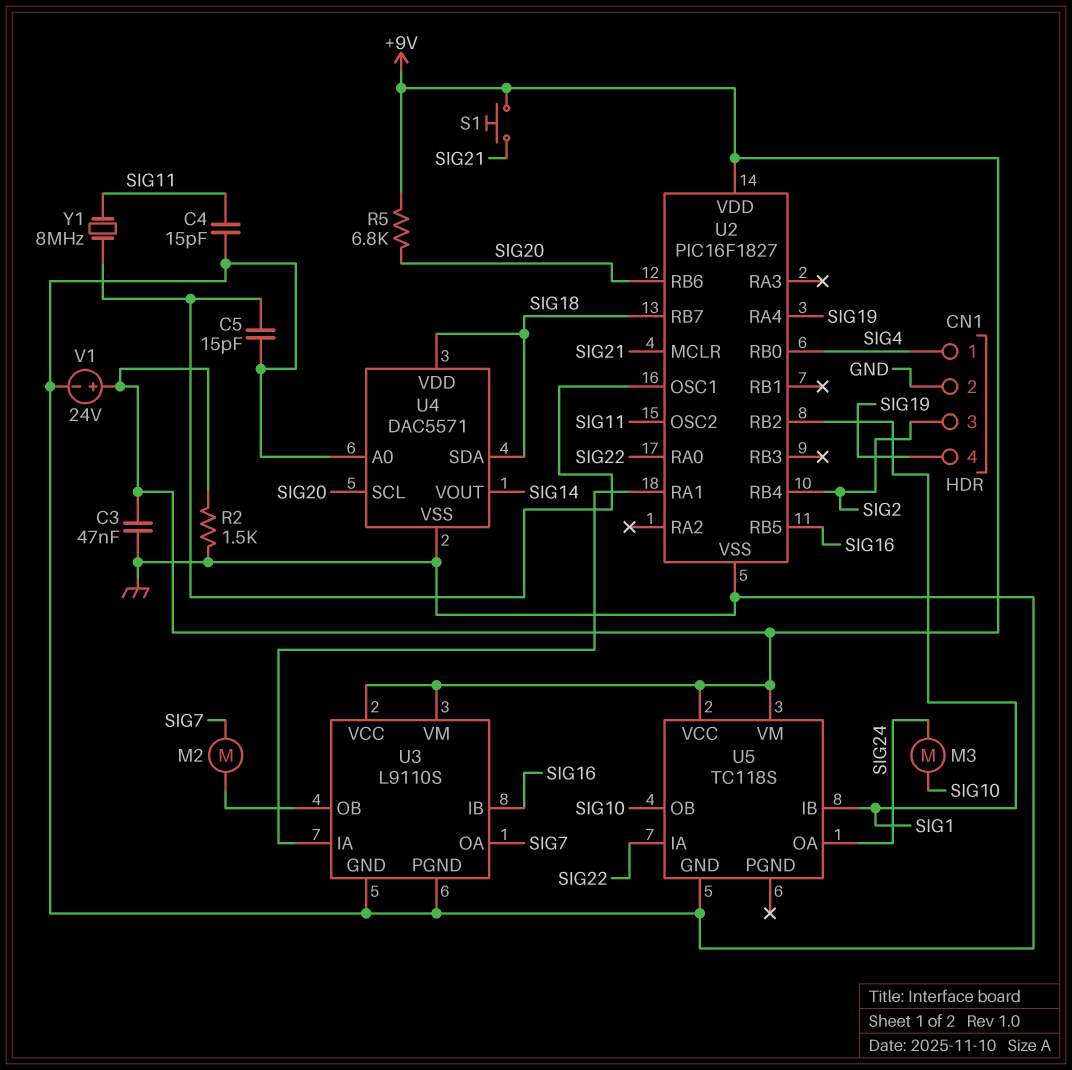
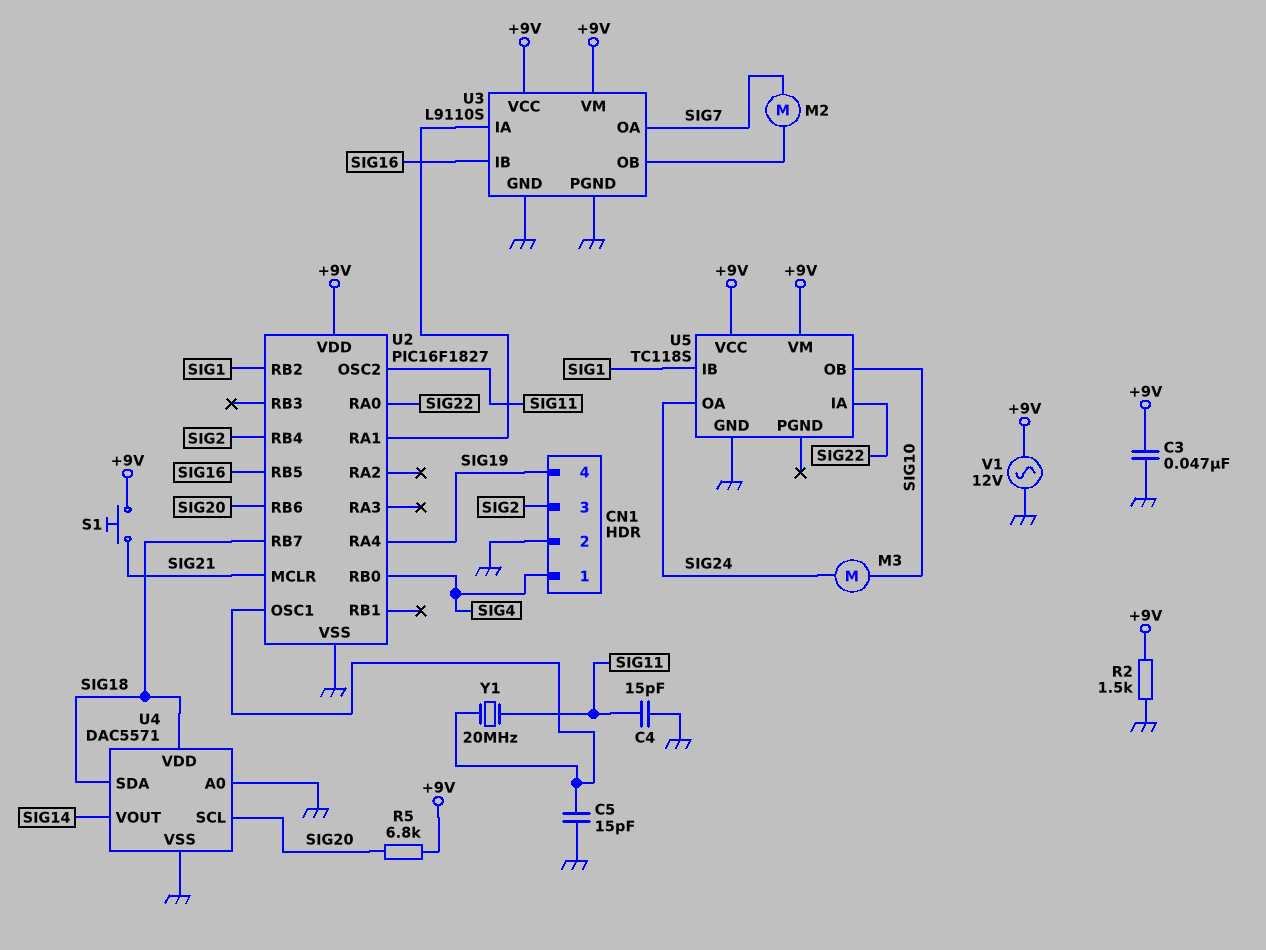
V1: 24V (plus +9V, minus GND) -> AC 12V (+9V, GND)
Y1: 8MHz (SIG11, U2/OSC1) -> 20MHz (SIG11, U2/OSC1)

